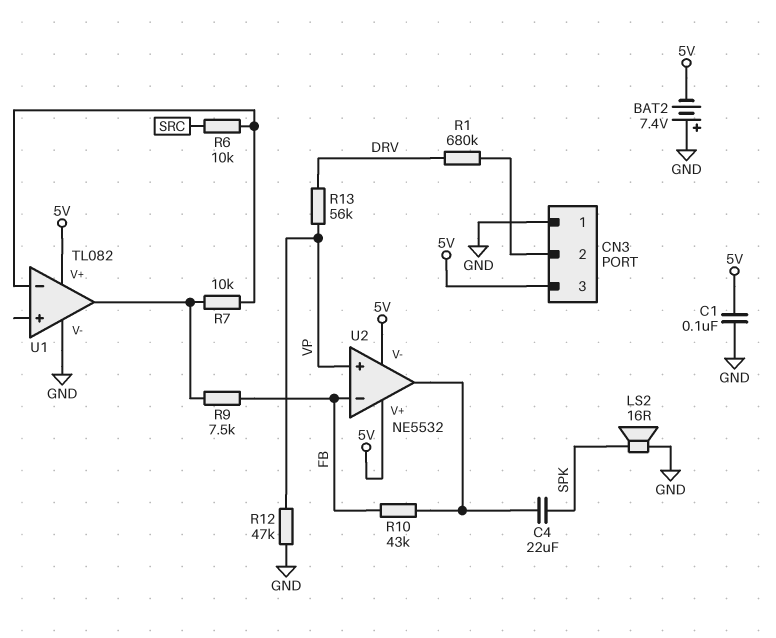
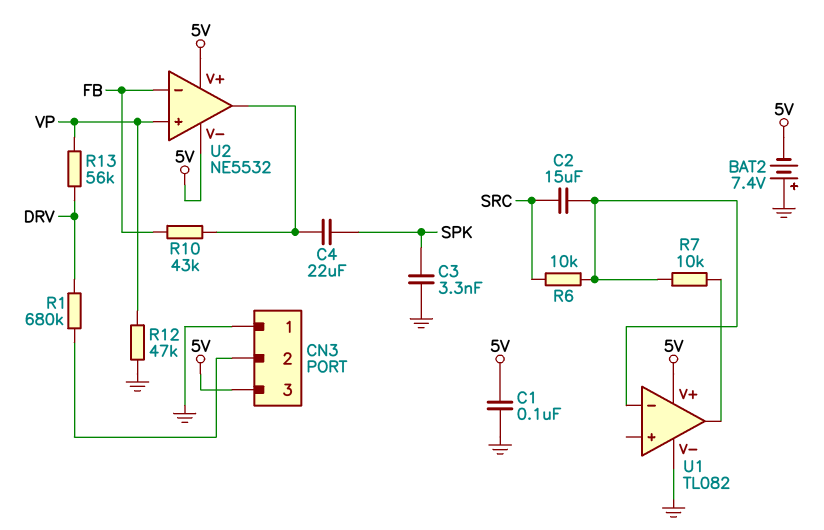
C2: none -> 15uF (SRC, U1/in-)
C3: none -> 3.3nF (GND, SPK)
LS2: speaker 16R (GND, SPK) -> none
R9: 7.5k (FB, U1/out) -> none

